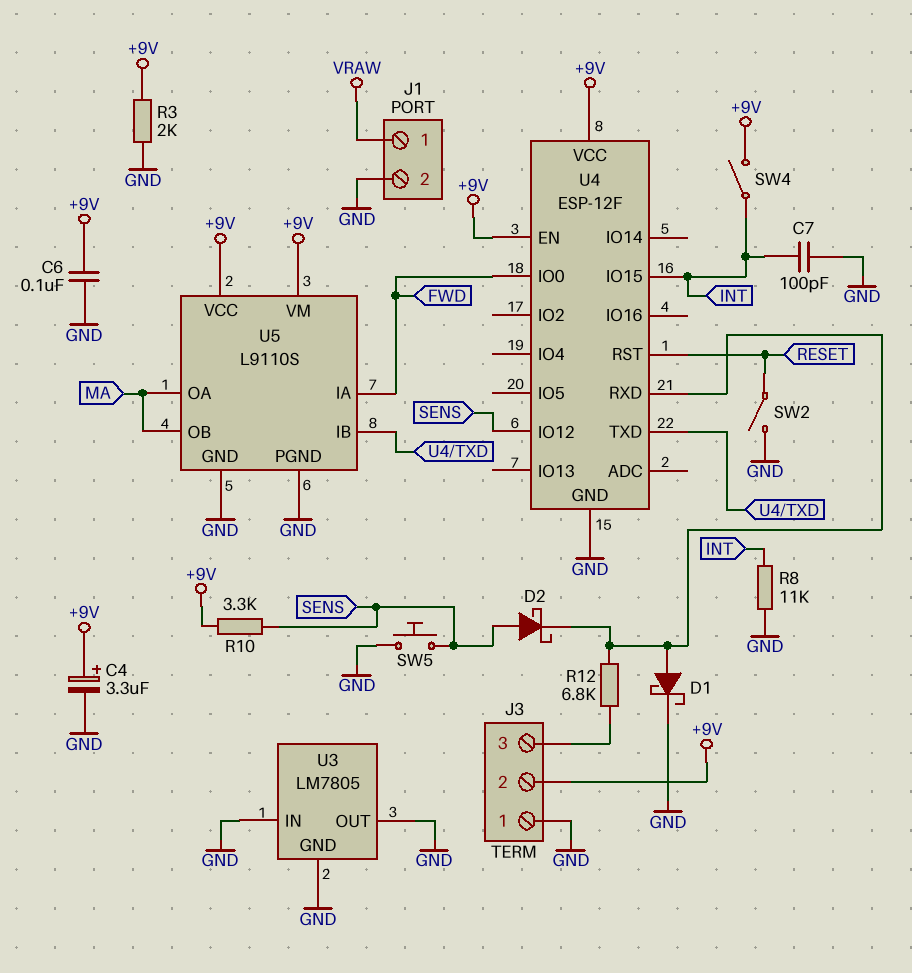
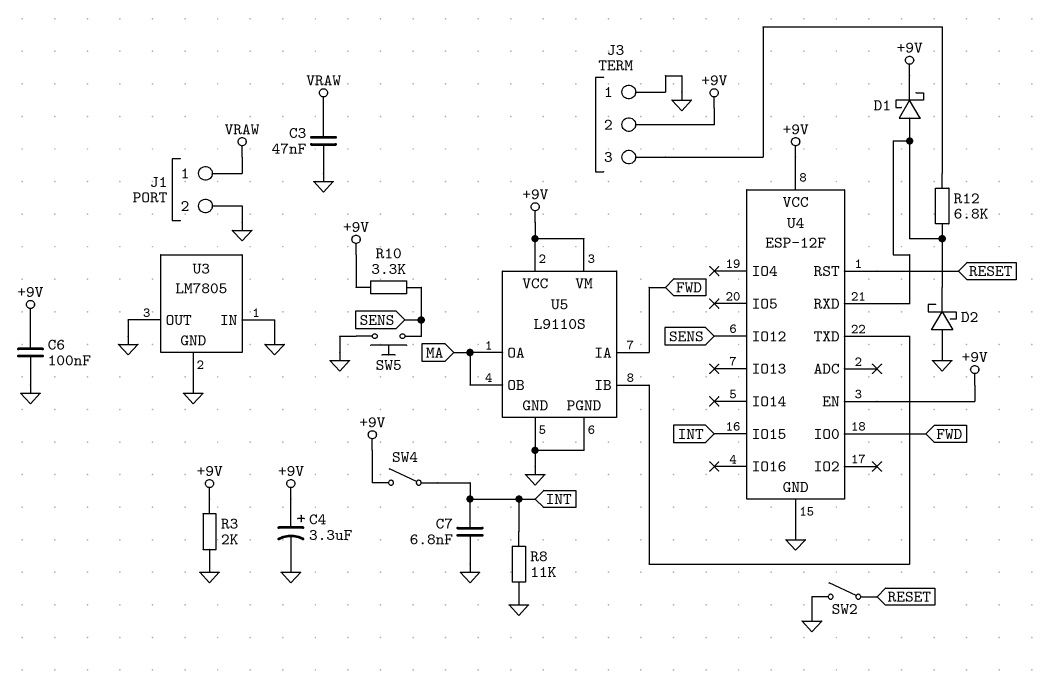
C3: none -> 47nF (GND, VRAW)
C7: 100pF (GND, INT) -> 6.8nF (GND, INT)
D1: schottky (A U4/RXD, K GND) -> schottky (A U4/RXD, K +9V)
D2: schottky (A SENS, K U4/RXD) -> schottky (A GND, K U4/RXD)

